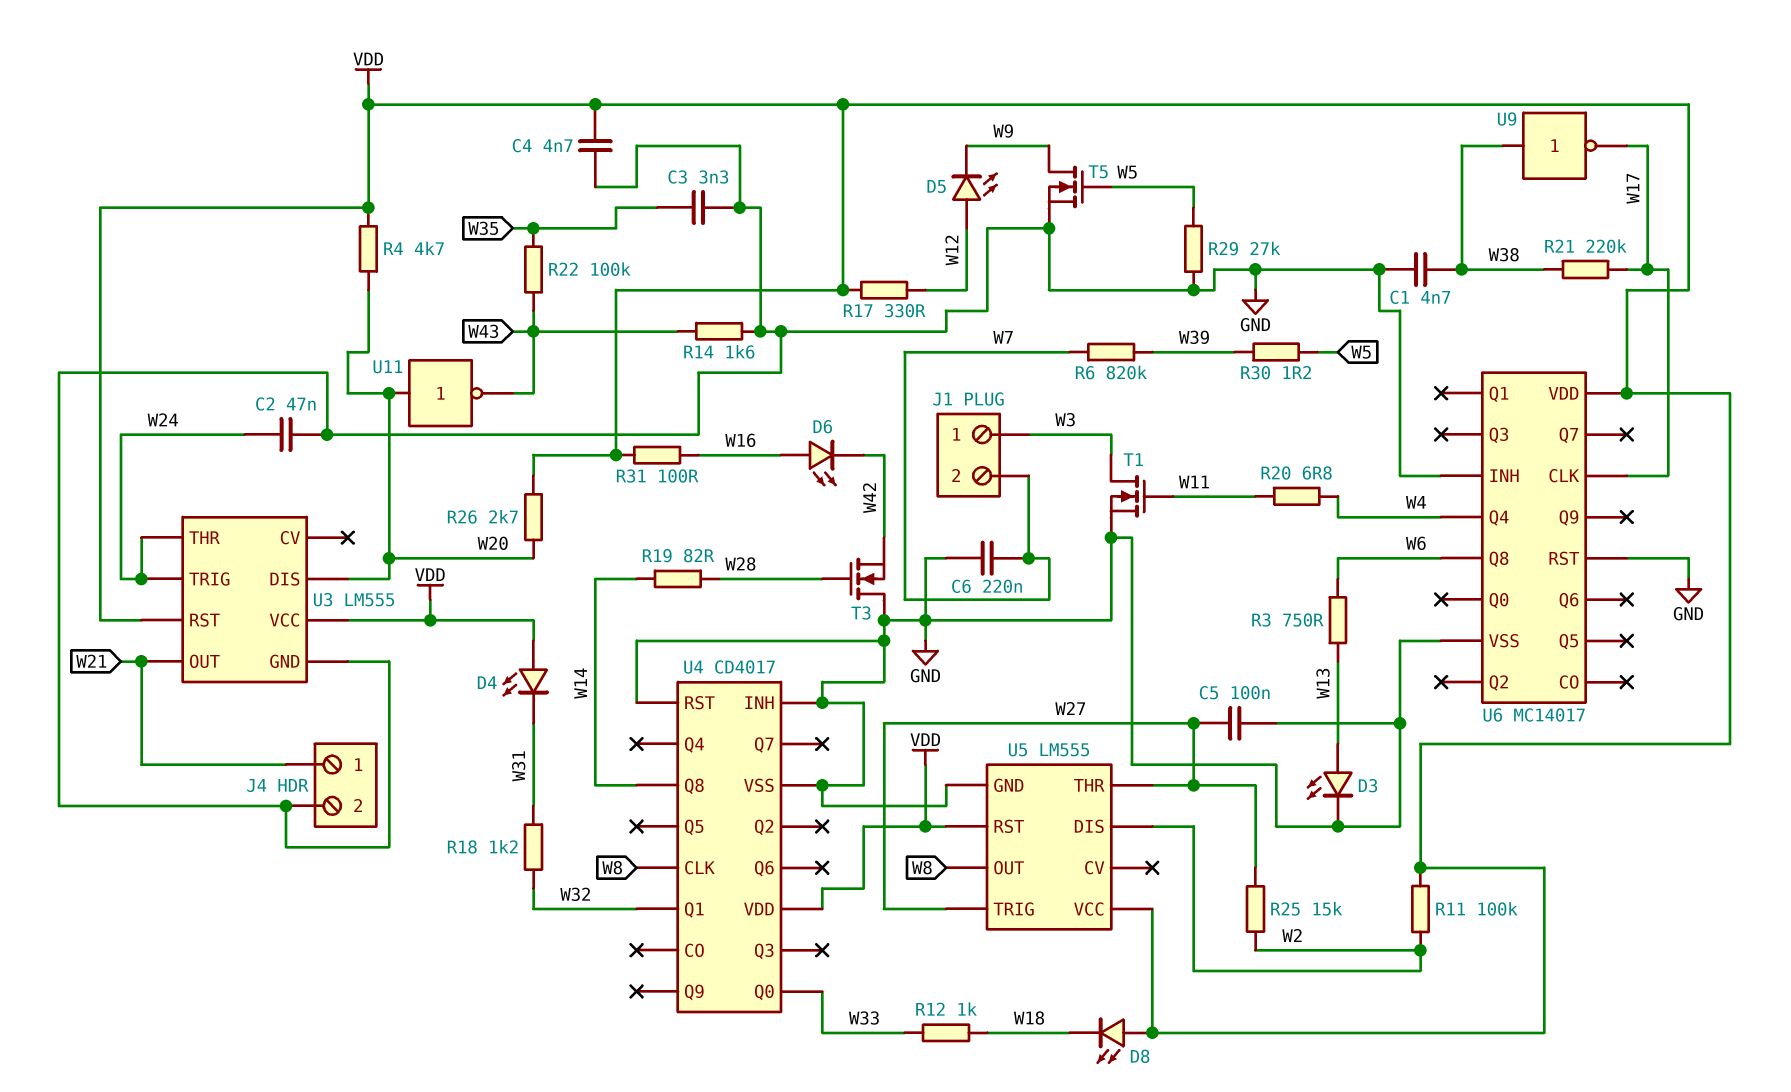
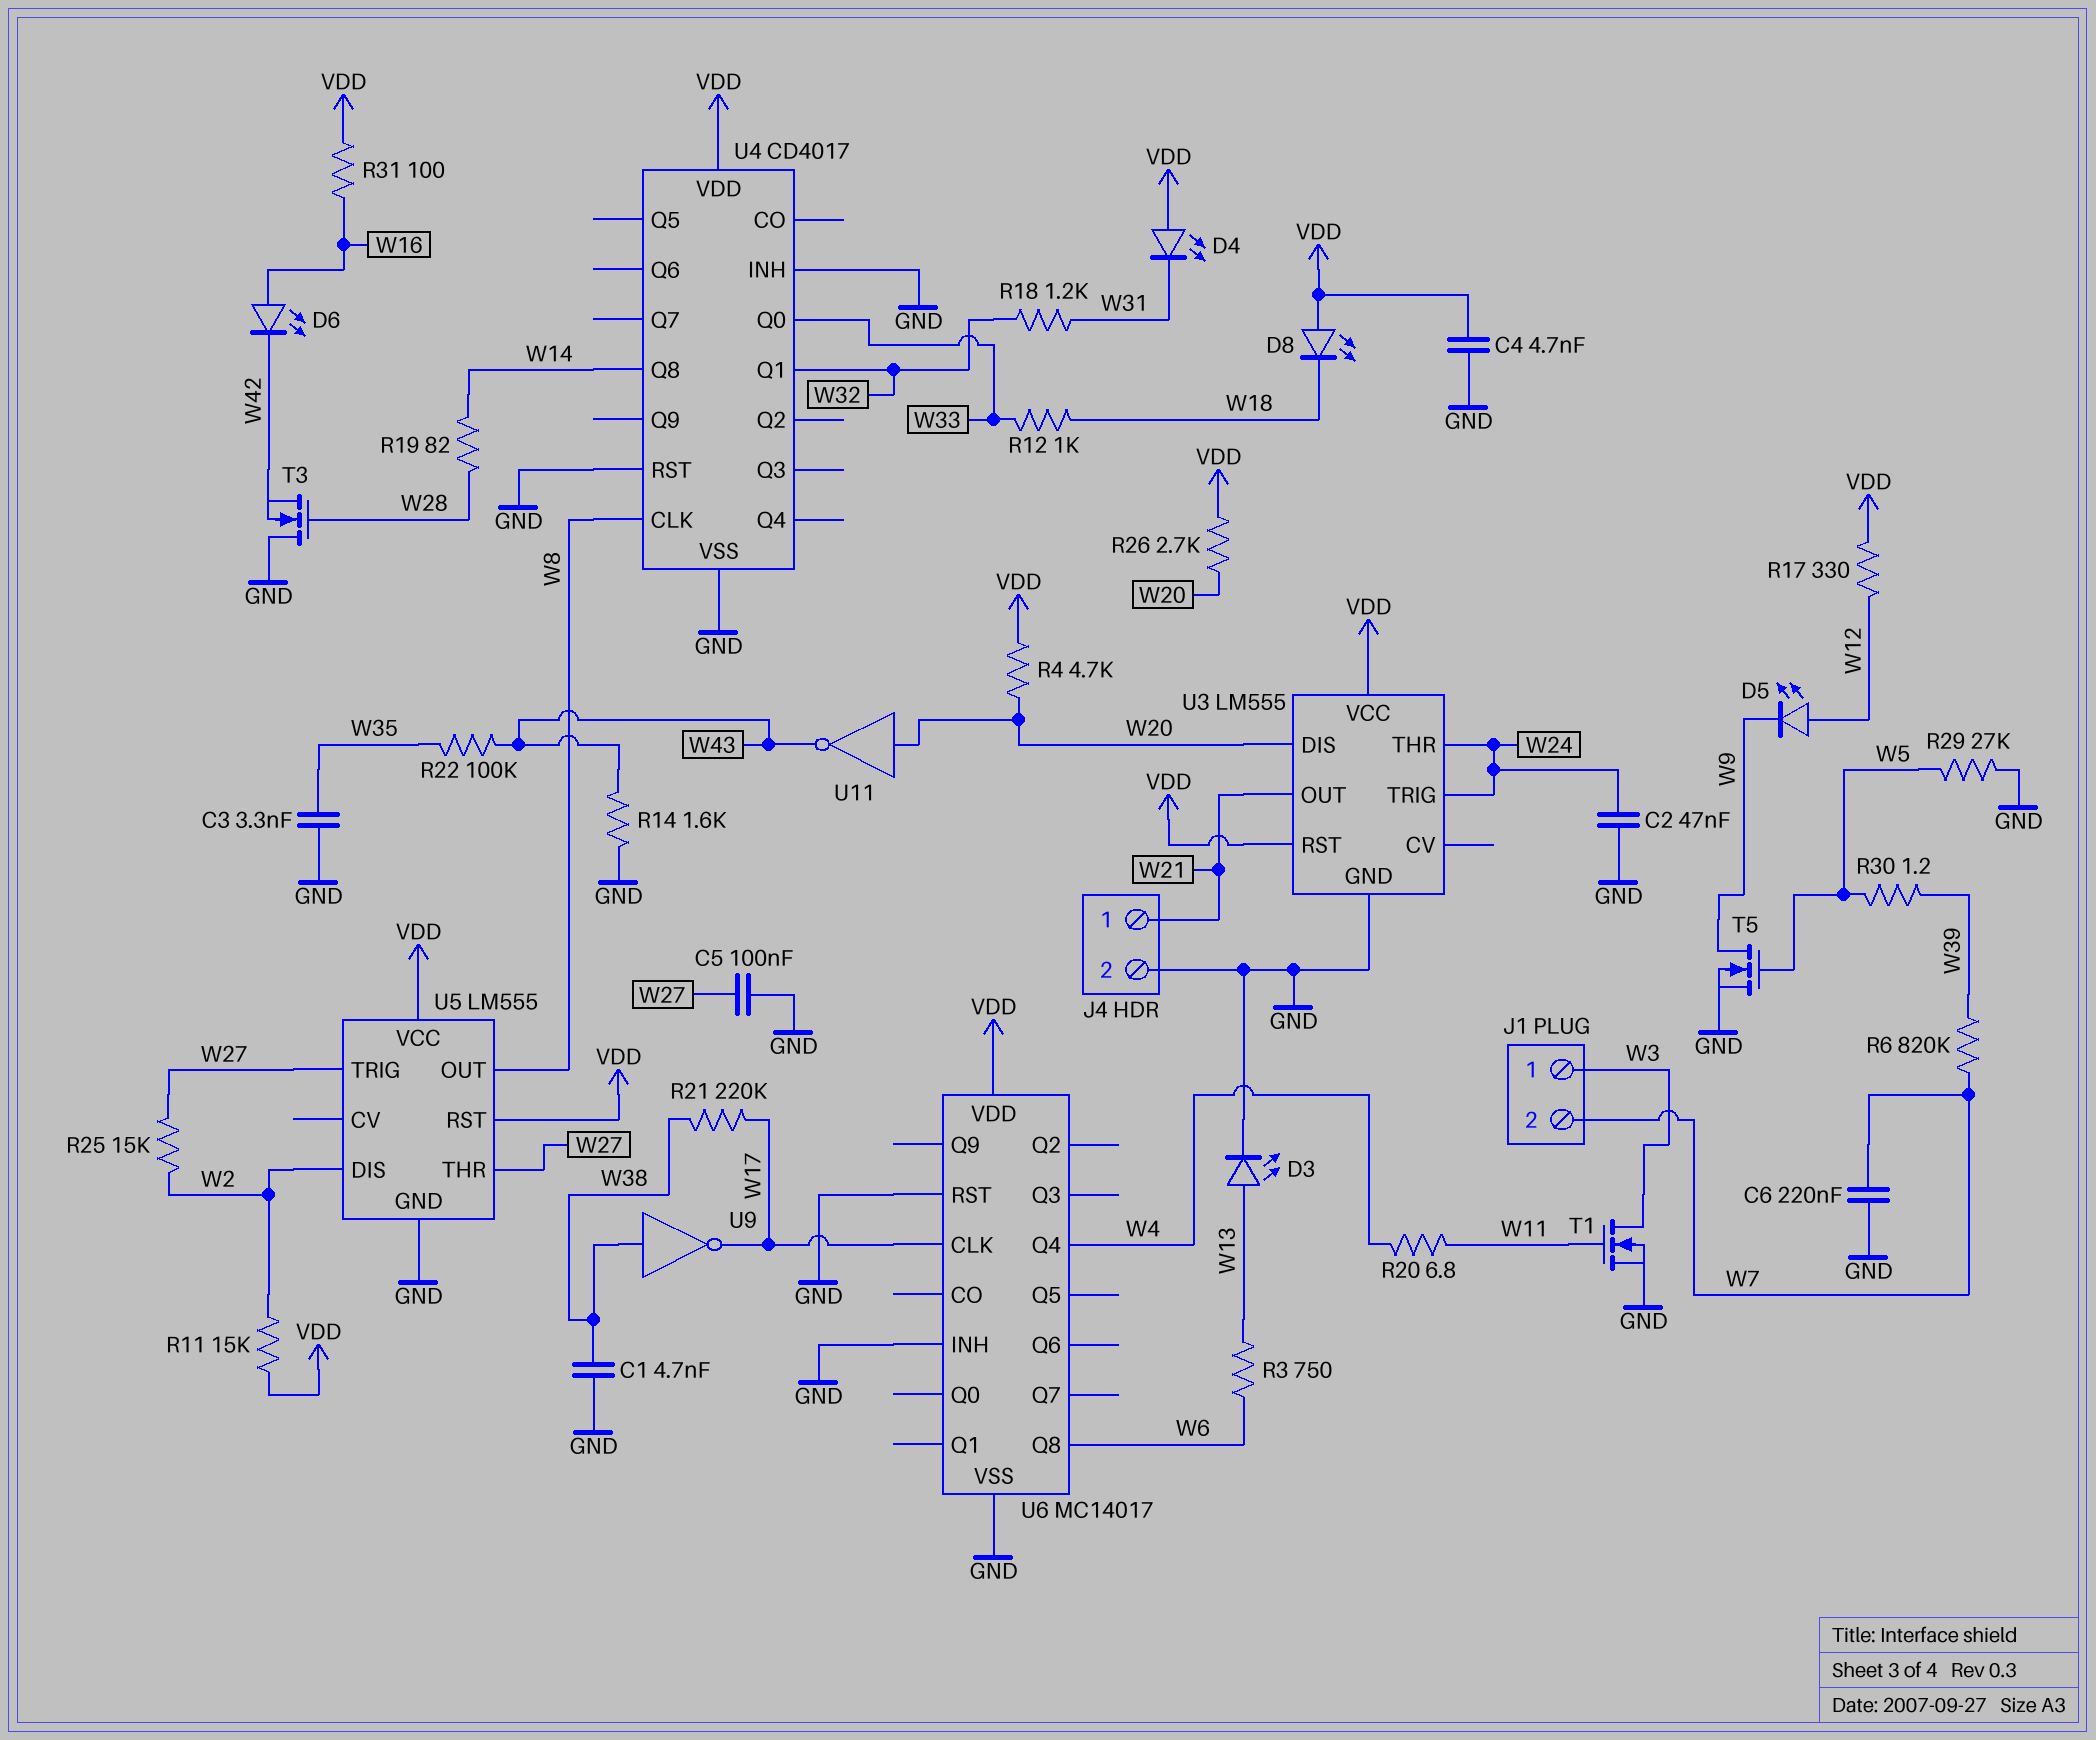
R11: 100k (VDD, W2) -> 15k (VDD, W2)

